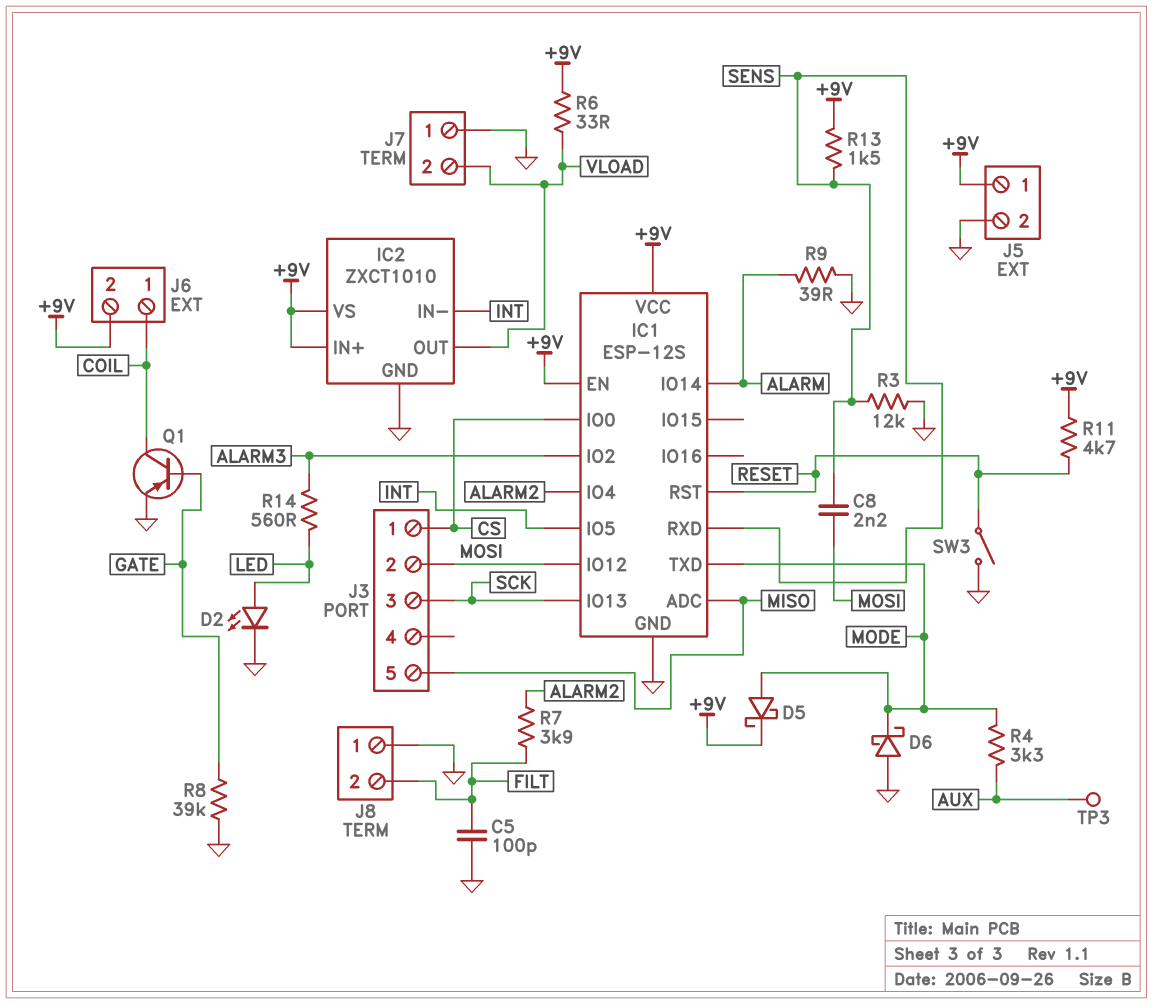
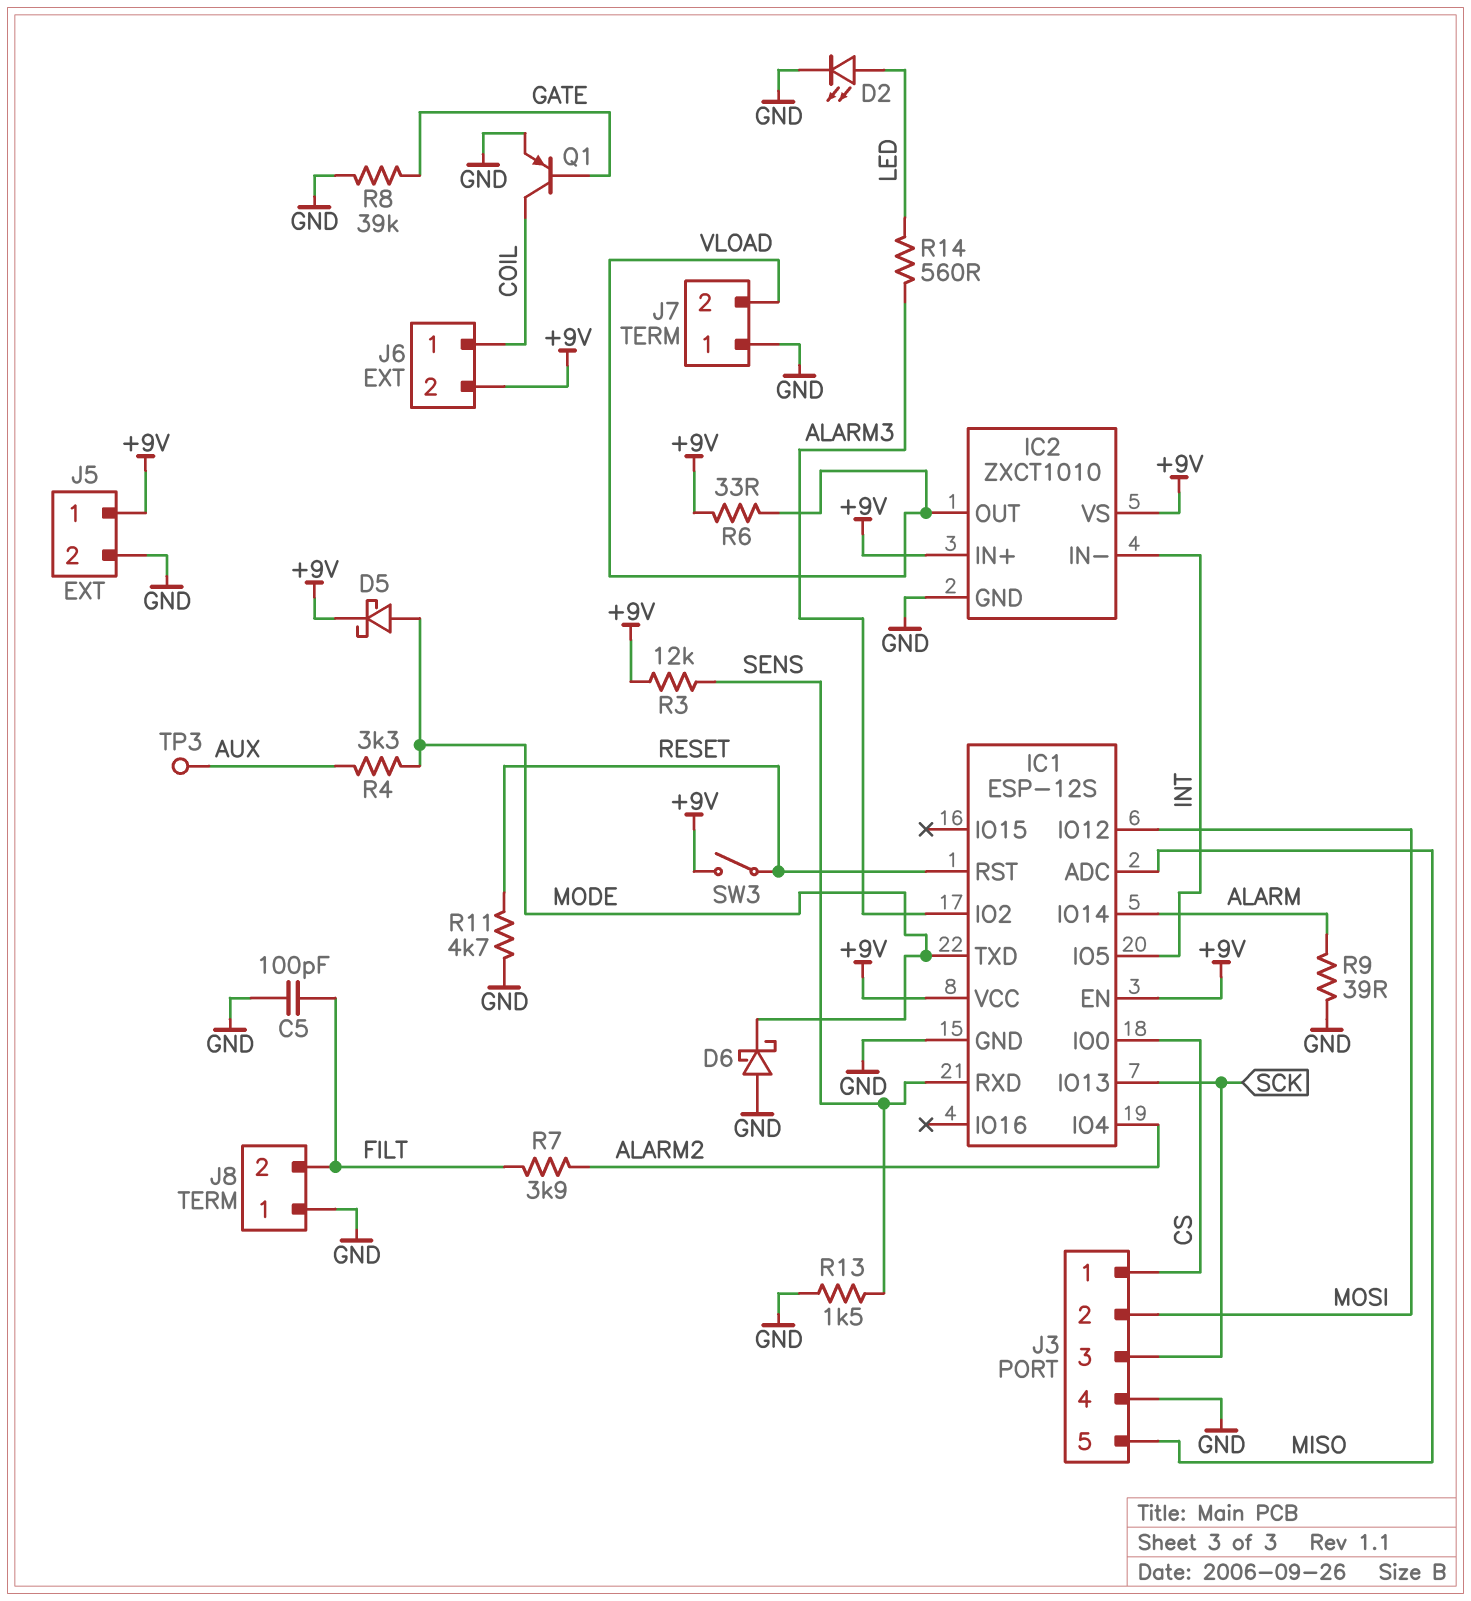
C8: 2.2nF (MOSI, SENS) -> none
J3 pin 4: none -> GND
R3: 12k (GND, SENS) -> 12k (+9V, SENS)
R11: 4.7k (+9V, RESET) -> 4.7k (GND, RESET)
R13: 1.5k (+9V, SENS) -> 1.5k (GND, SENS)
SW3: switch (GND, RESET) -> switch (+9V, RESET)

